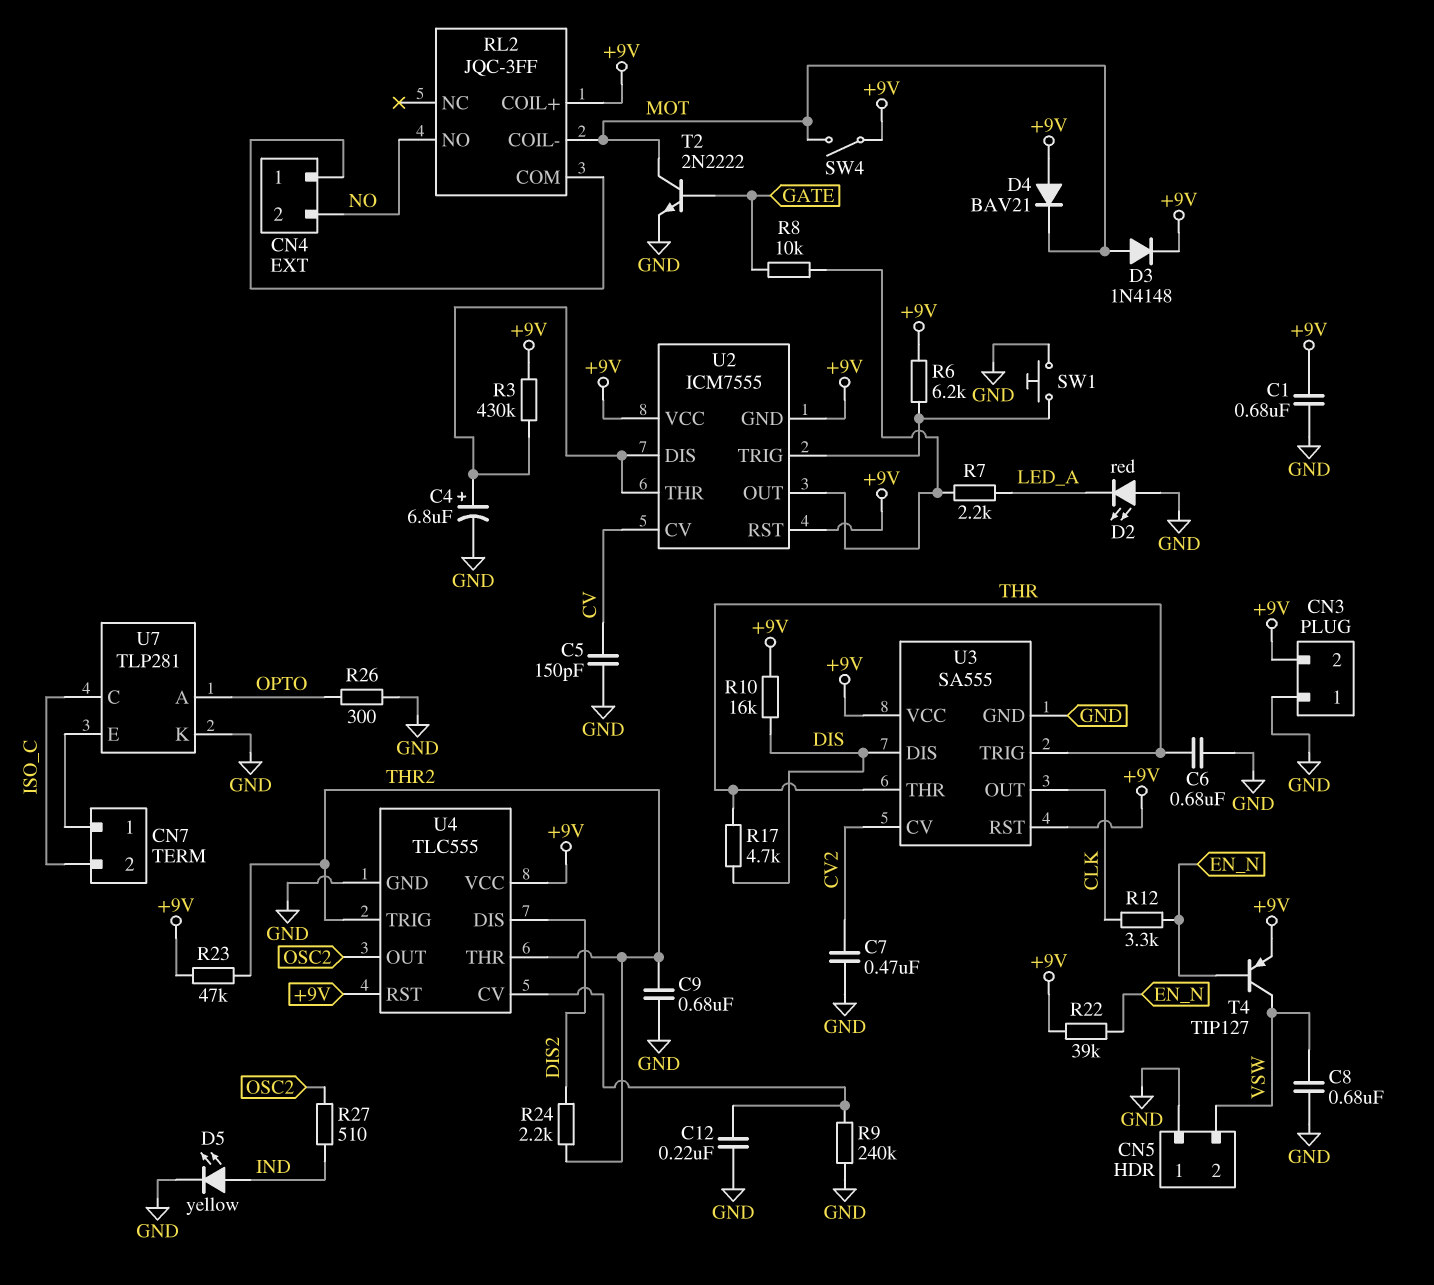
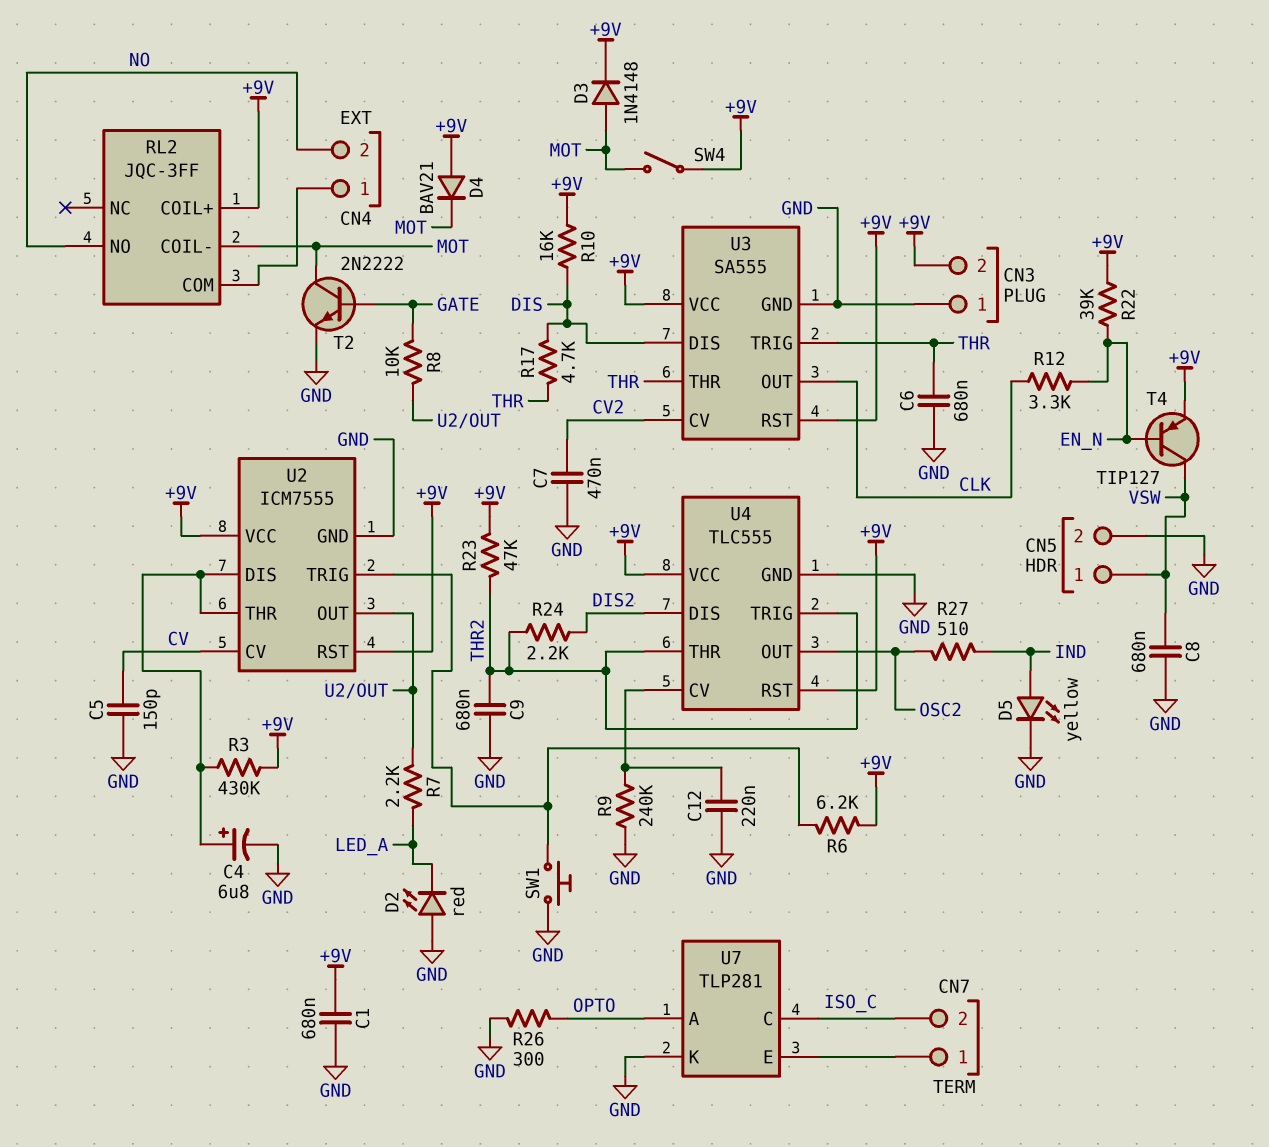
CN5 pin 1: GND -> VSW
CN5 pin 2: VSW -> GND
U2 pin GND: +9V -> GND

